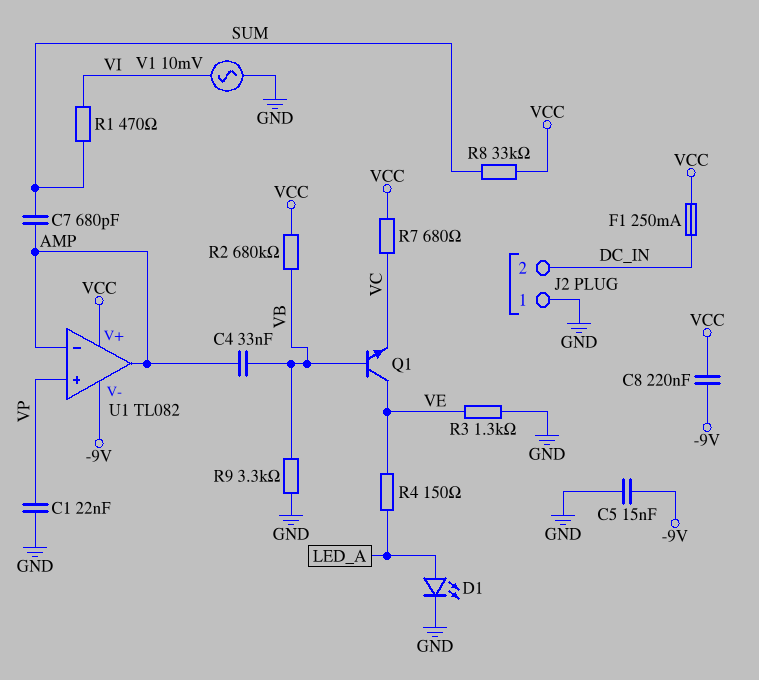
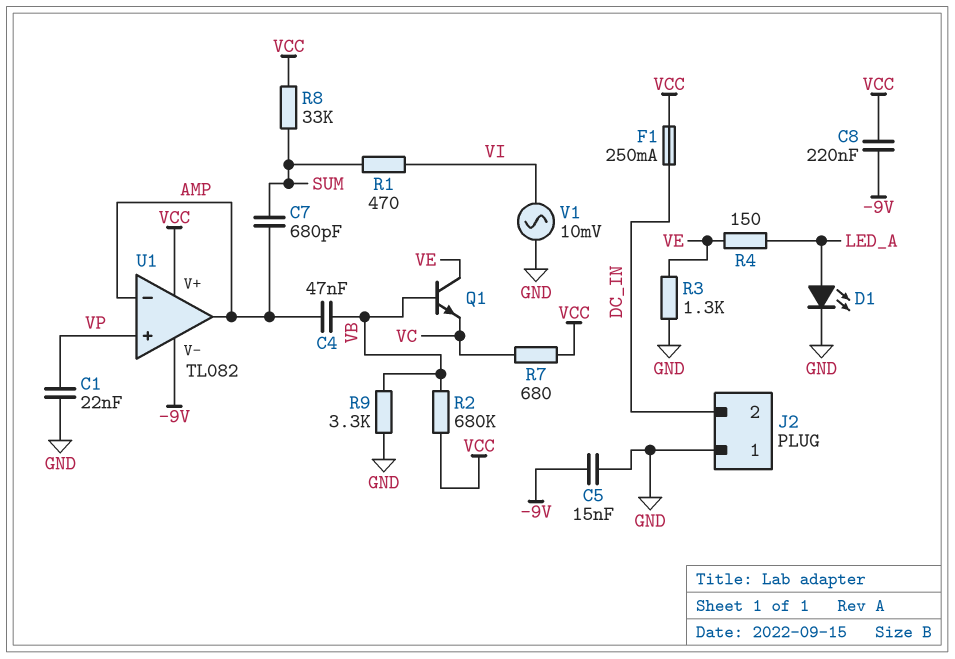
C4: 33nF (AMP, VB) -> 47nF (AMP, VB)

